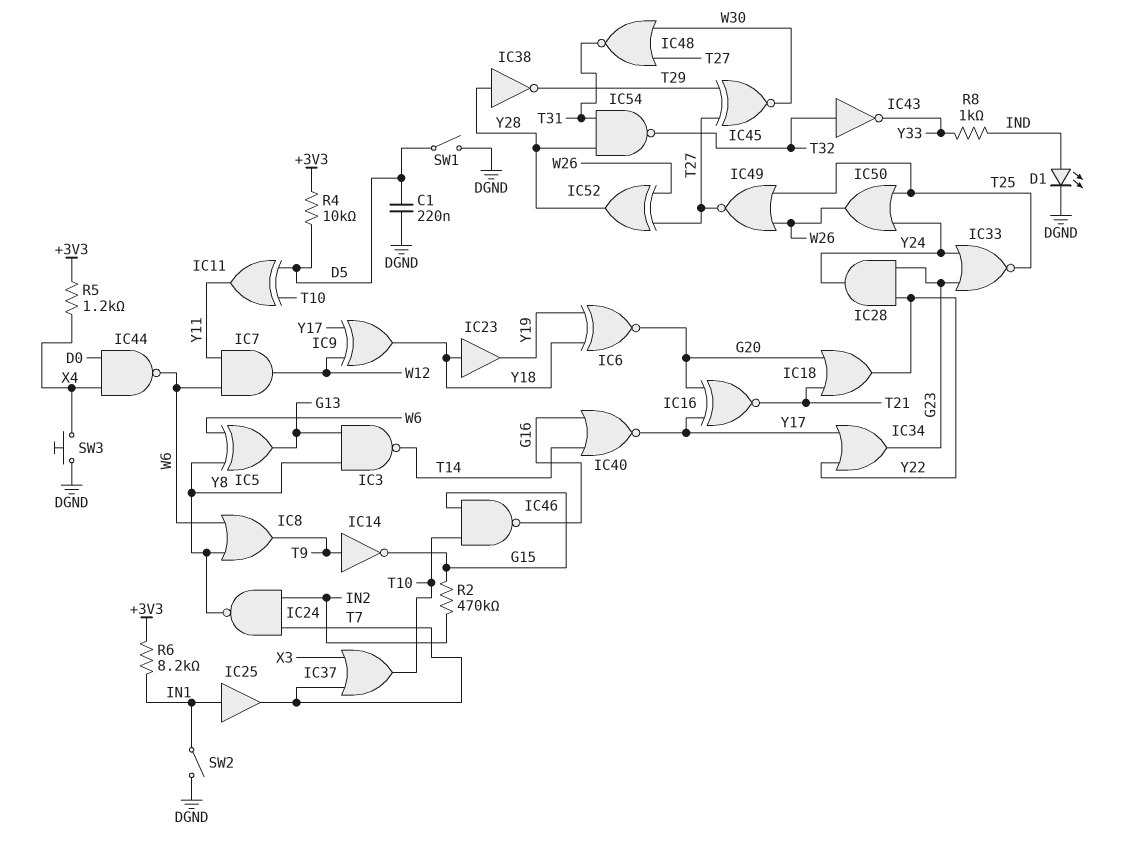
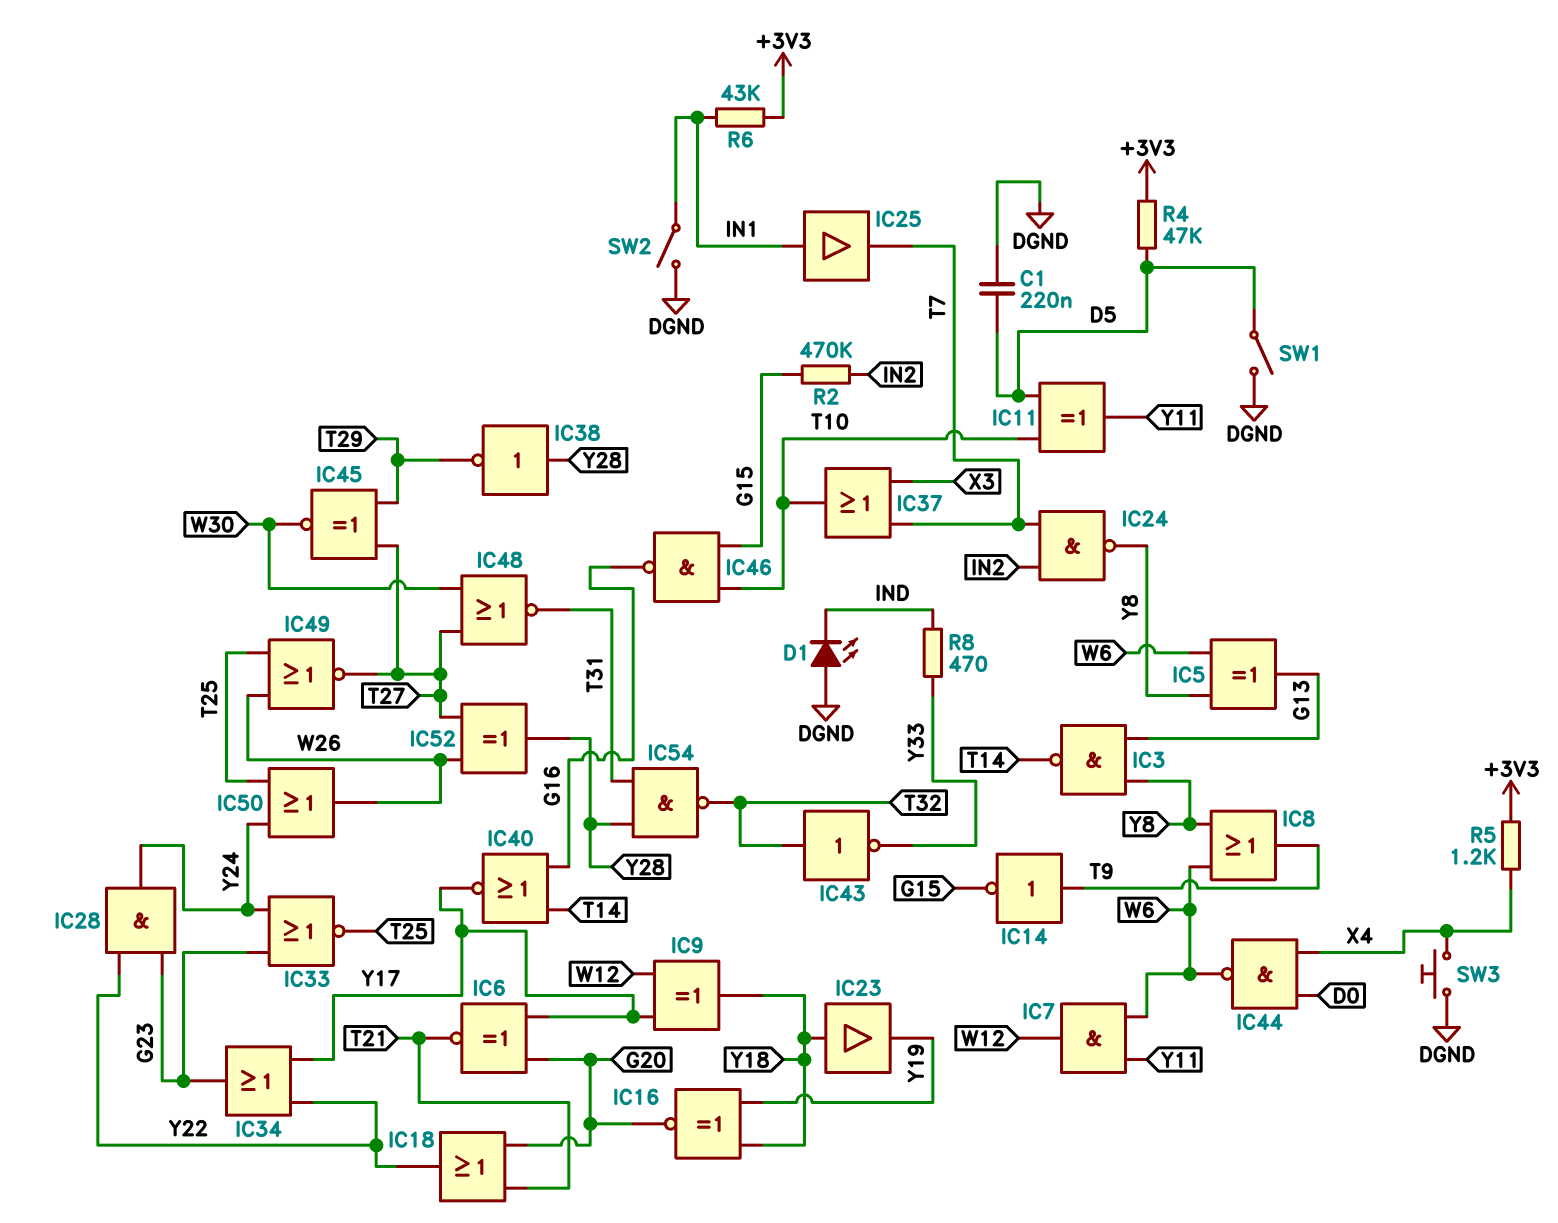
D1: LED (A IND, K DGND) -> LED (A DGND, K IND)
IC6: XNOR (in Y18, in Y19, out G20) -> XNOR (in G20, in Y17, out T21)
IC16: XNOR (in G20, in Y17, out T21) -> XNOR (in Y18, in Y19, out G20)
R4: 10k (+3V3, D5) -> 47k (+3V3, D5)
R6: 8.2k (+3V3, IN1) -> 43k (+3V3, IN1)
R8: 1k (IND, Y33) -> 470 (IND, Y33)

